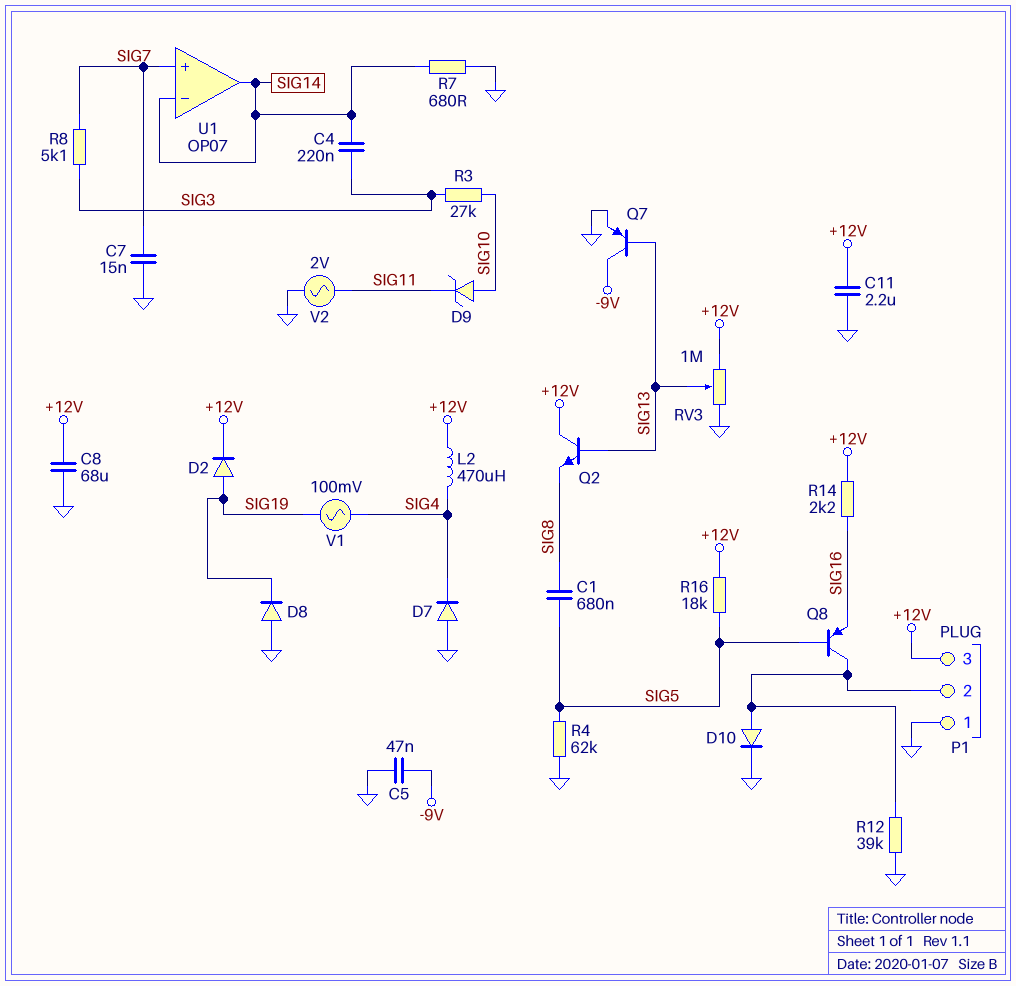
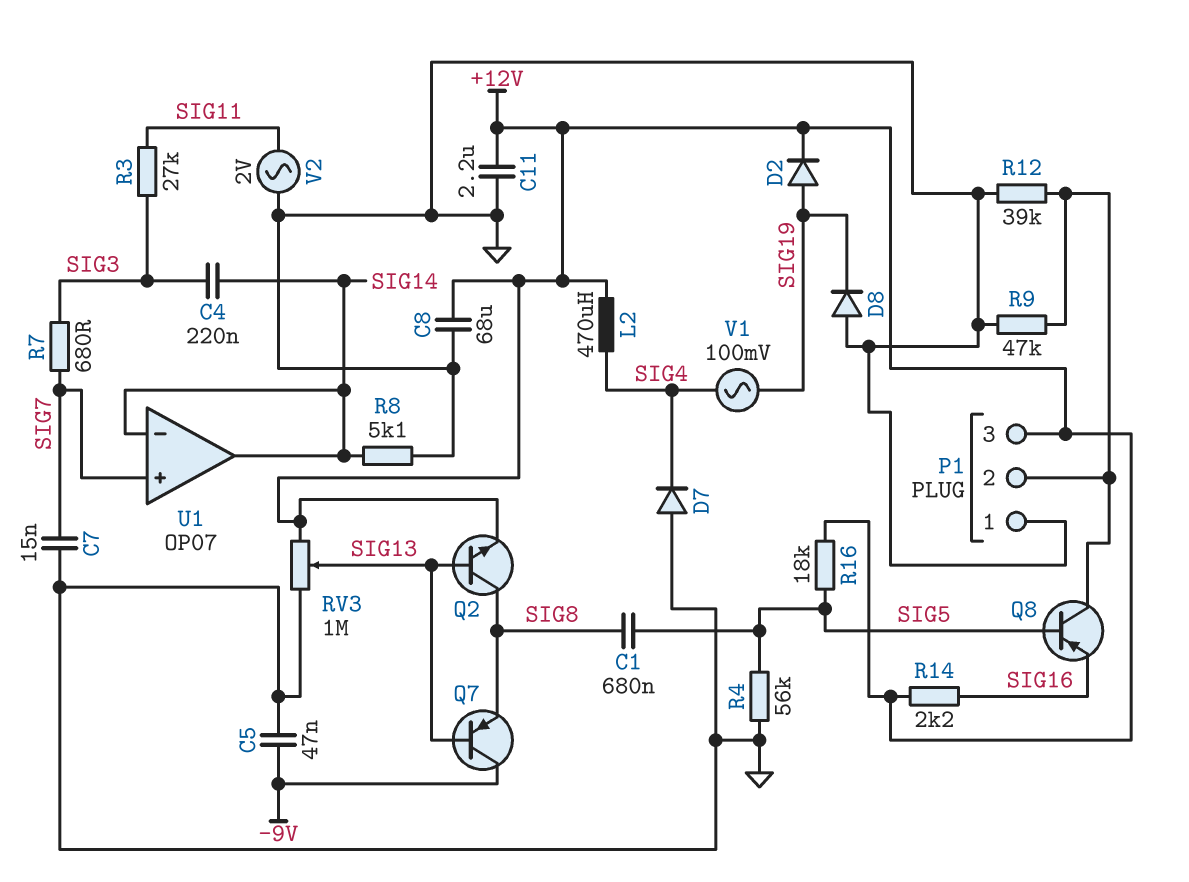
D9: zener (A SIG10, K SIG11) -> none
D10: diode (A P1/2, K GND) -> none
Q2: NPN (B SIG13, C +12V, E SIG8) -> NPN (B SIG13, C SIG8, E +12V)
Q7: PNP (B SIG13, C -9V, E GND) -> PNP (B SIG13, C -9V, E SIG8)
R3: 27k (SIG3, SIG10) -> 27k (SIG3, SIG11)
R4: 62k (GND, SIG5) -> 56k (GND, SIG5)
R7: 680 (GND, SIG14) -> 680 (SIG3, SIG7)
R8: 5.1k (SIG3, SIG7) -> 5.1k (GND, SIG14)
R9: none -> 47k (GND, P1/2)

